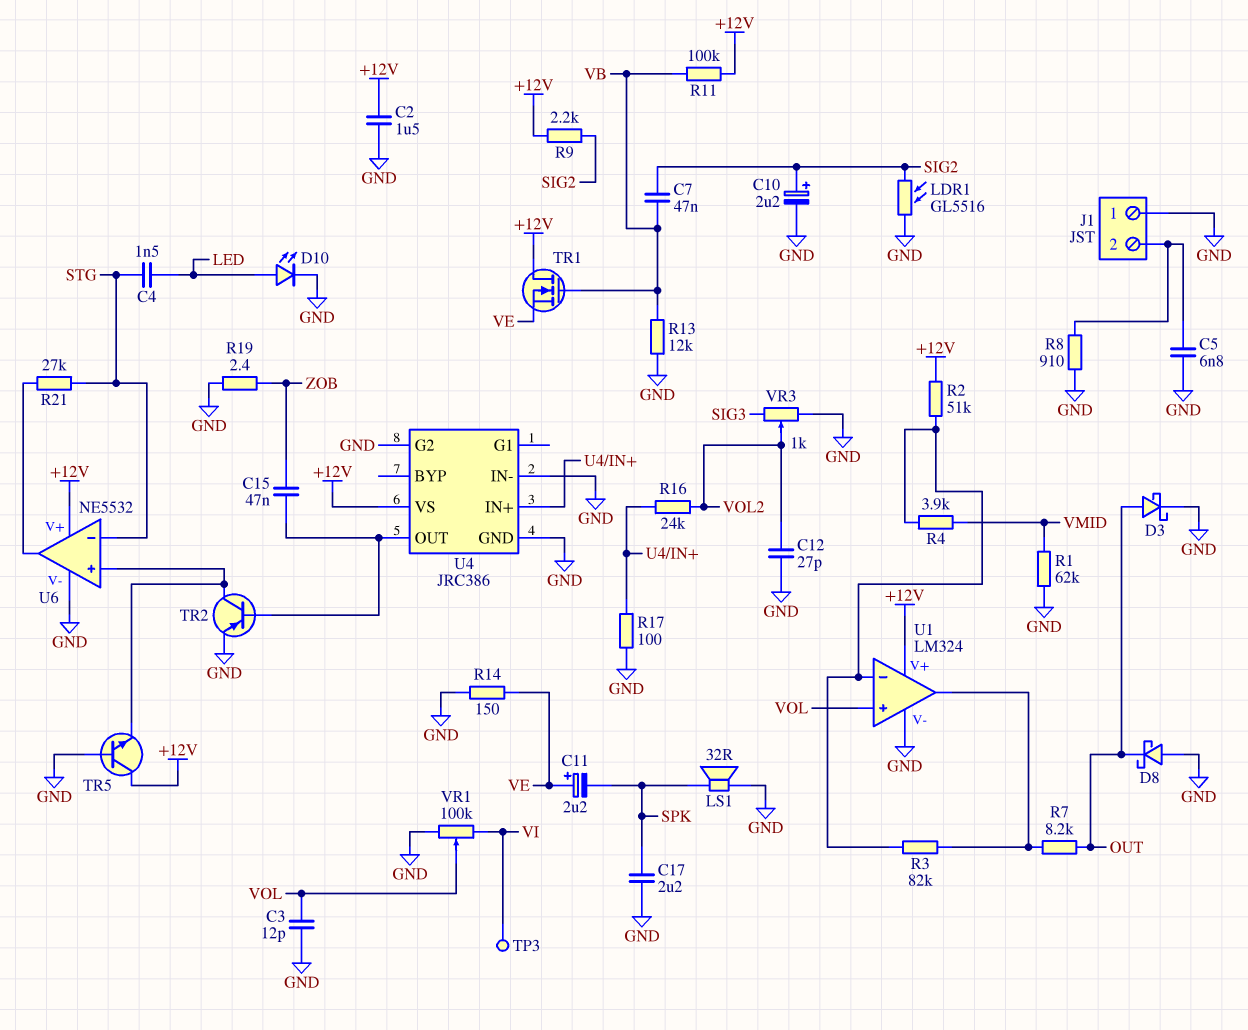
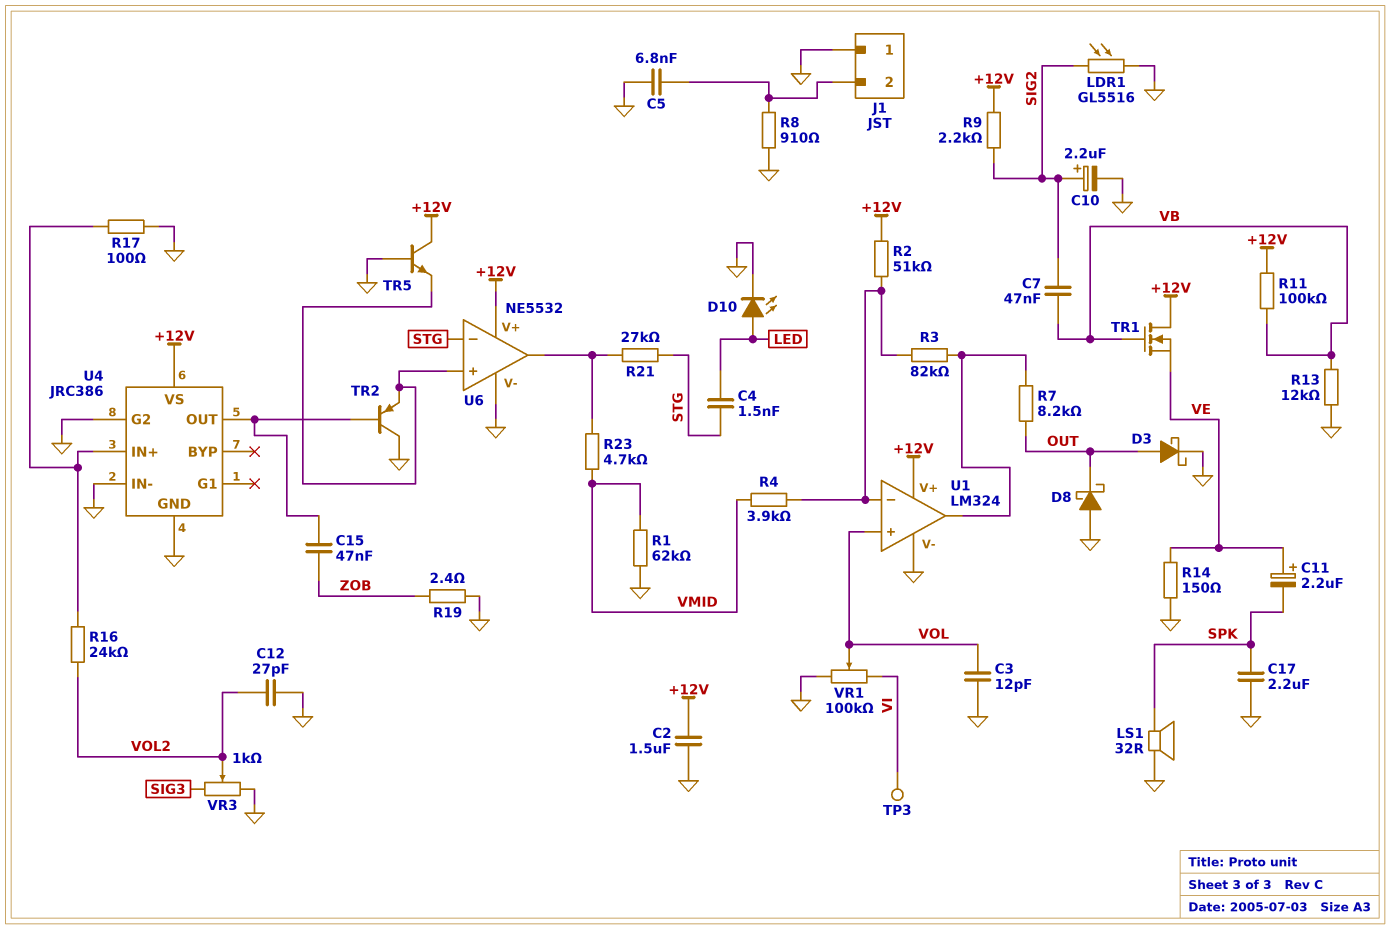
R23: none -> 4.7k (U6/out, VMID)
TR2: PNP (B U4/OUT, C U6/in+, E GND) -> PNP (B U4/OUT, C GND, E U6/in+)

